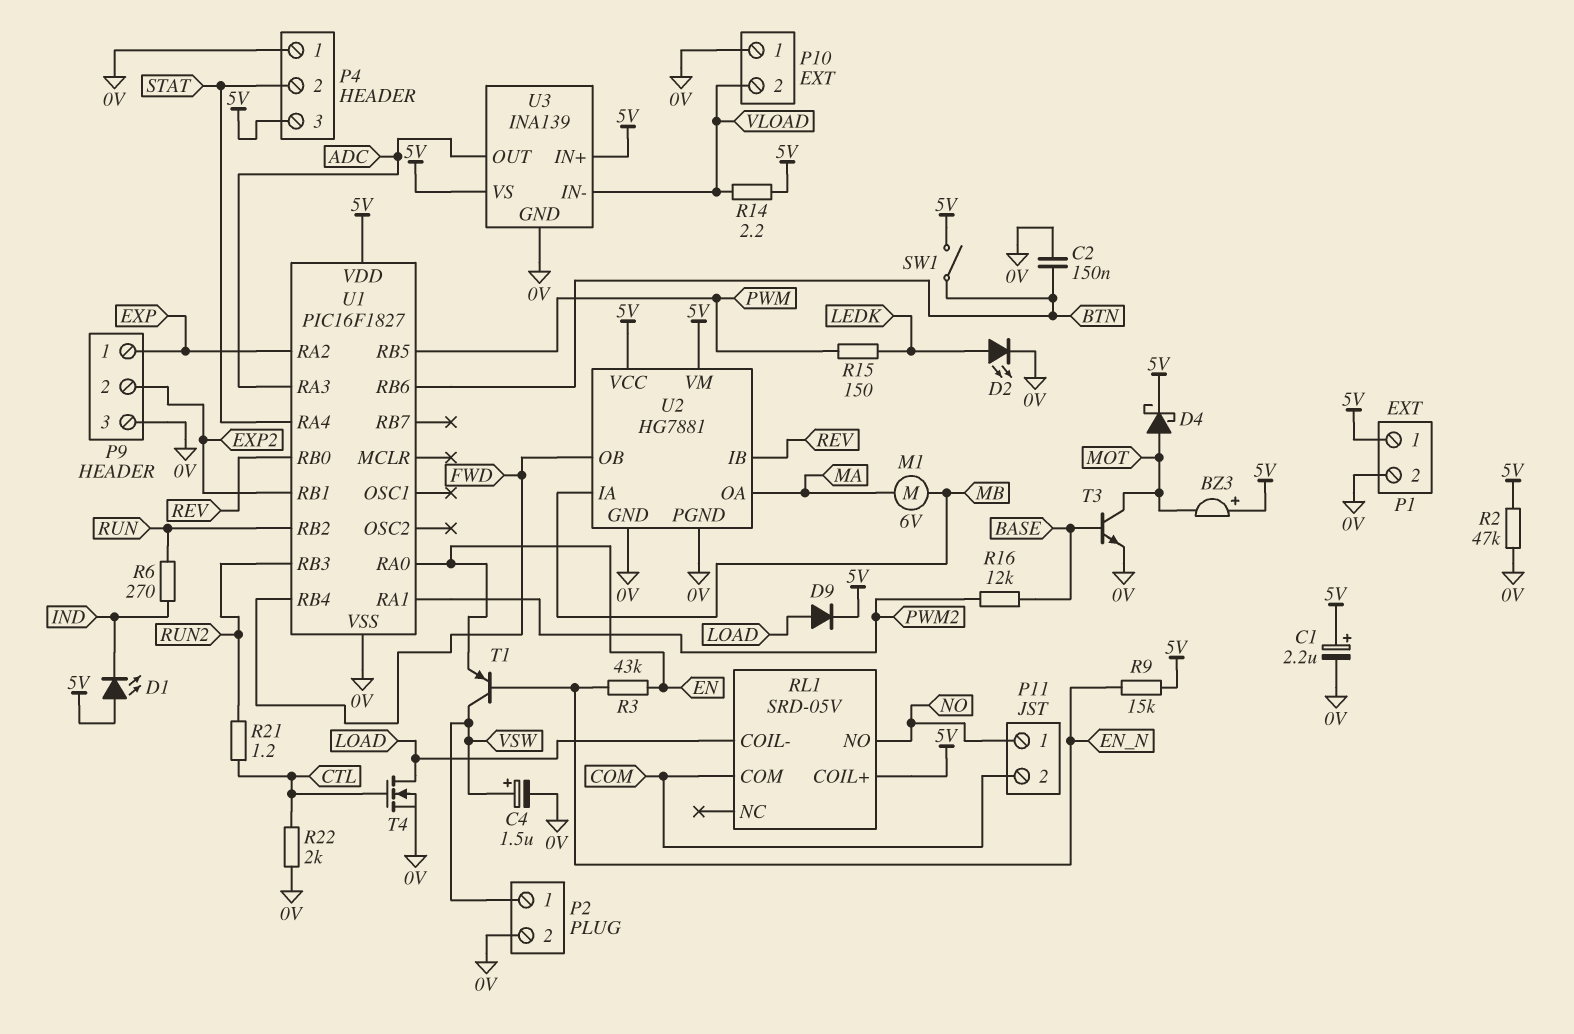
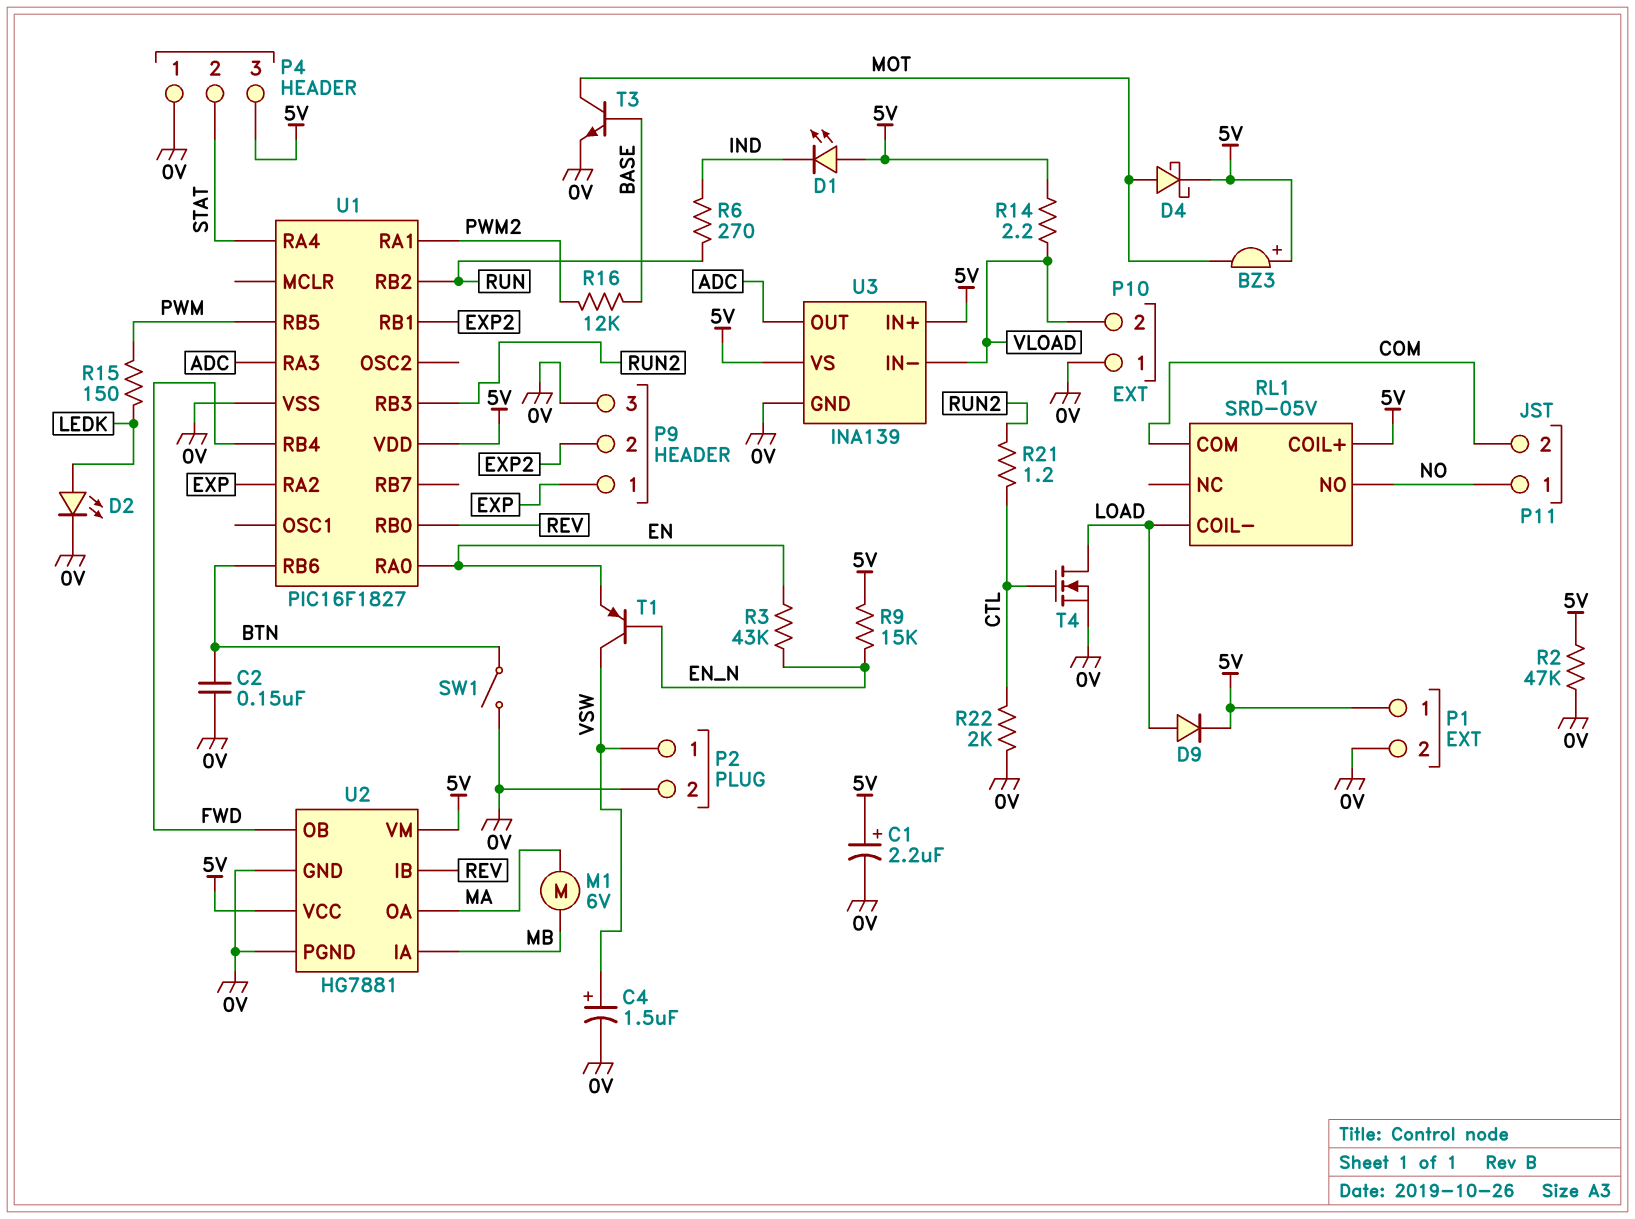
SW1: switch (5V, BTN) -> switch (0V, BTN)

